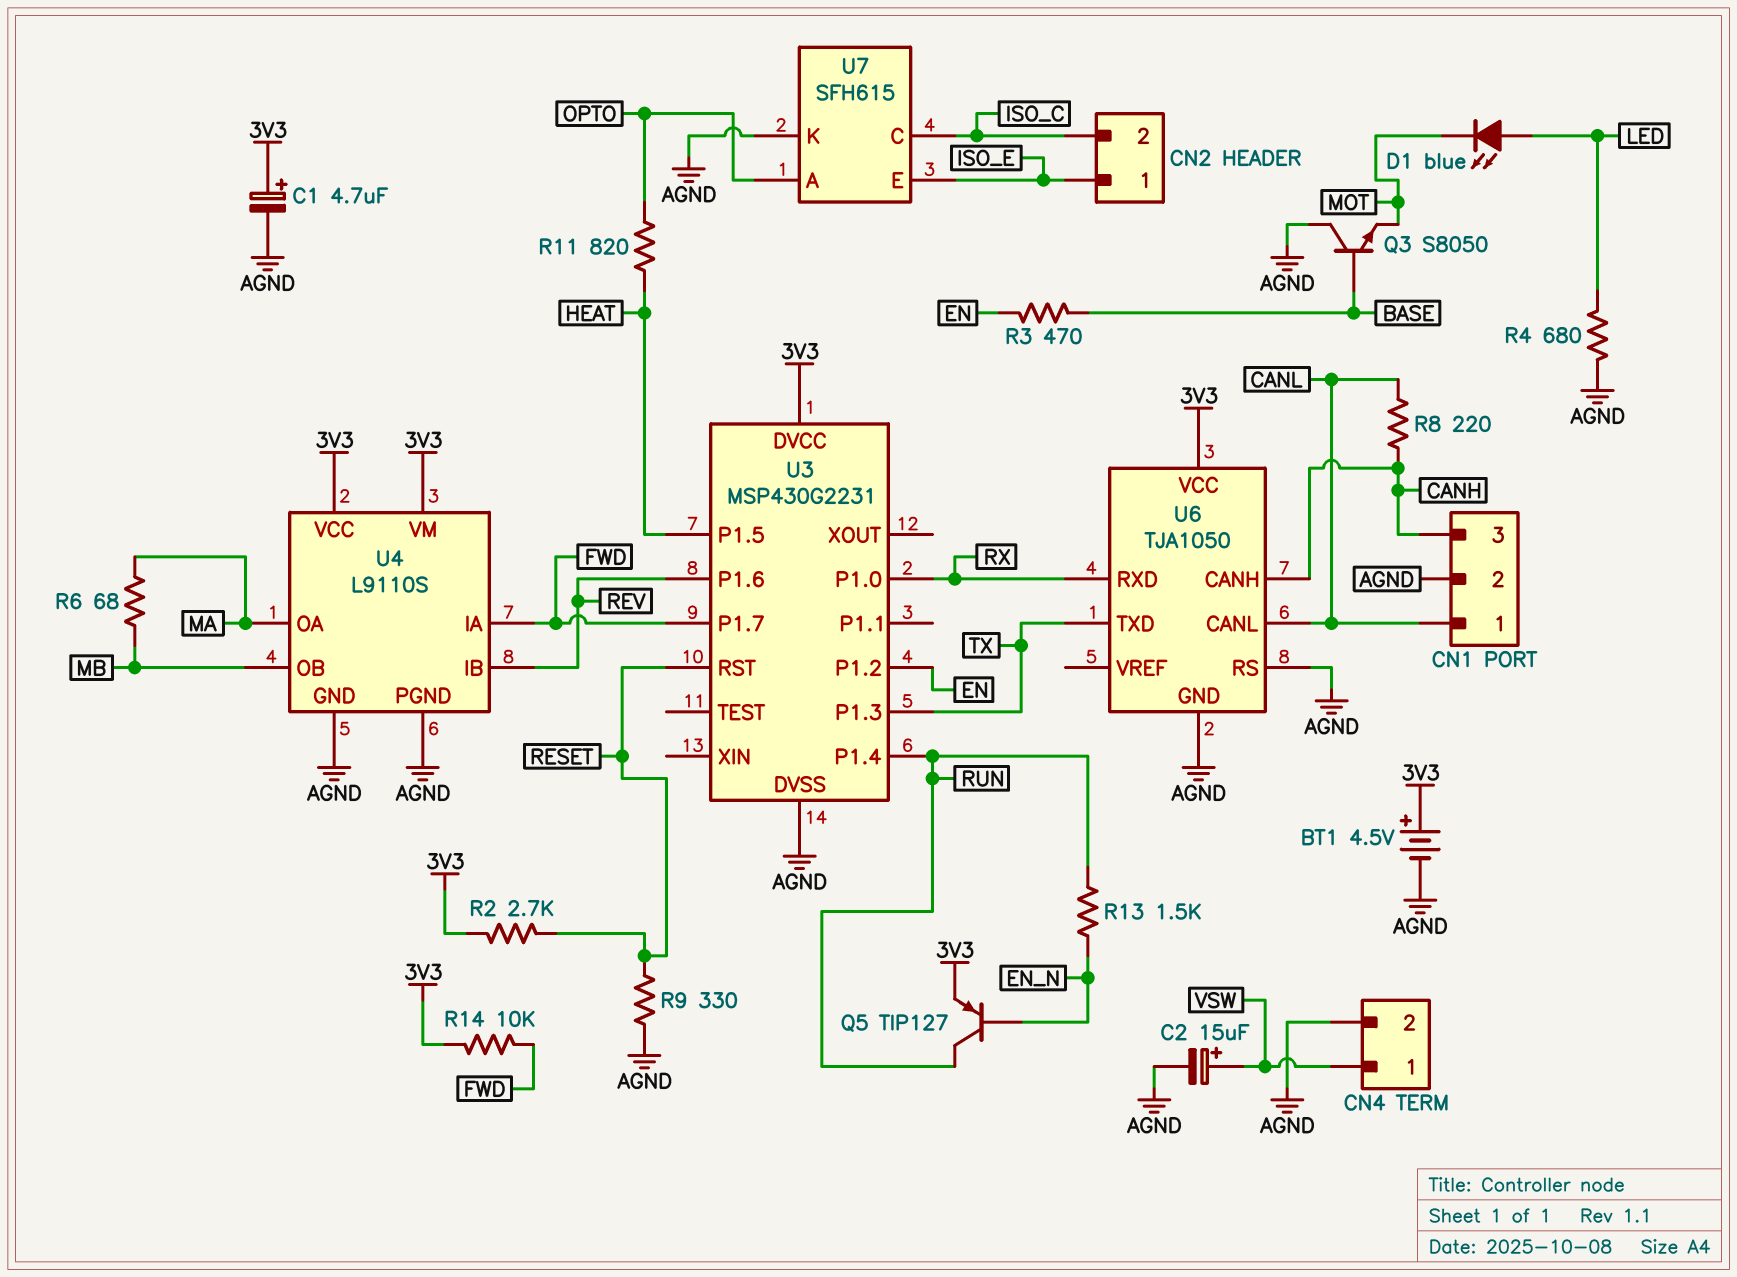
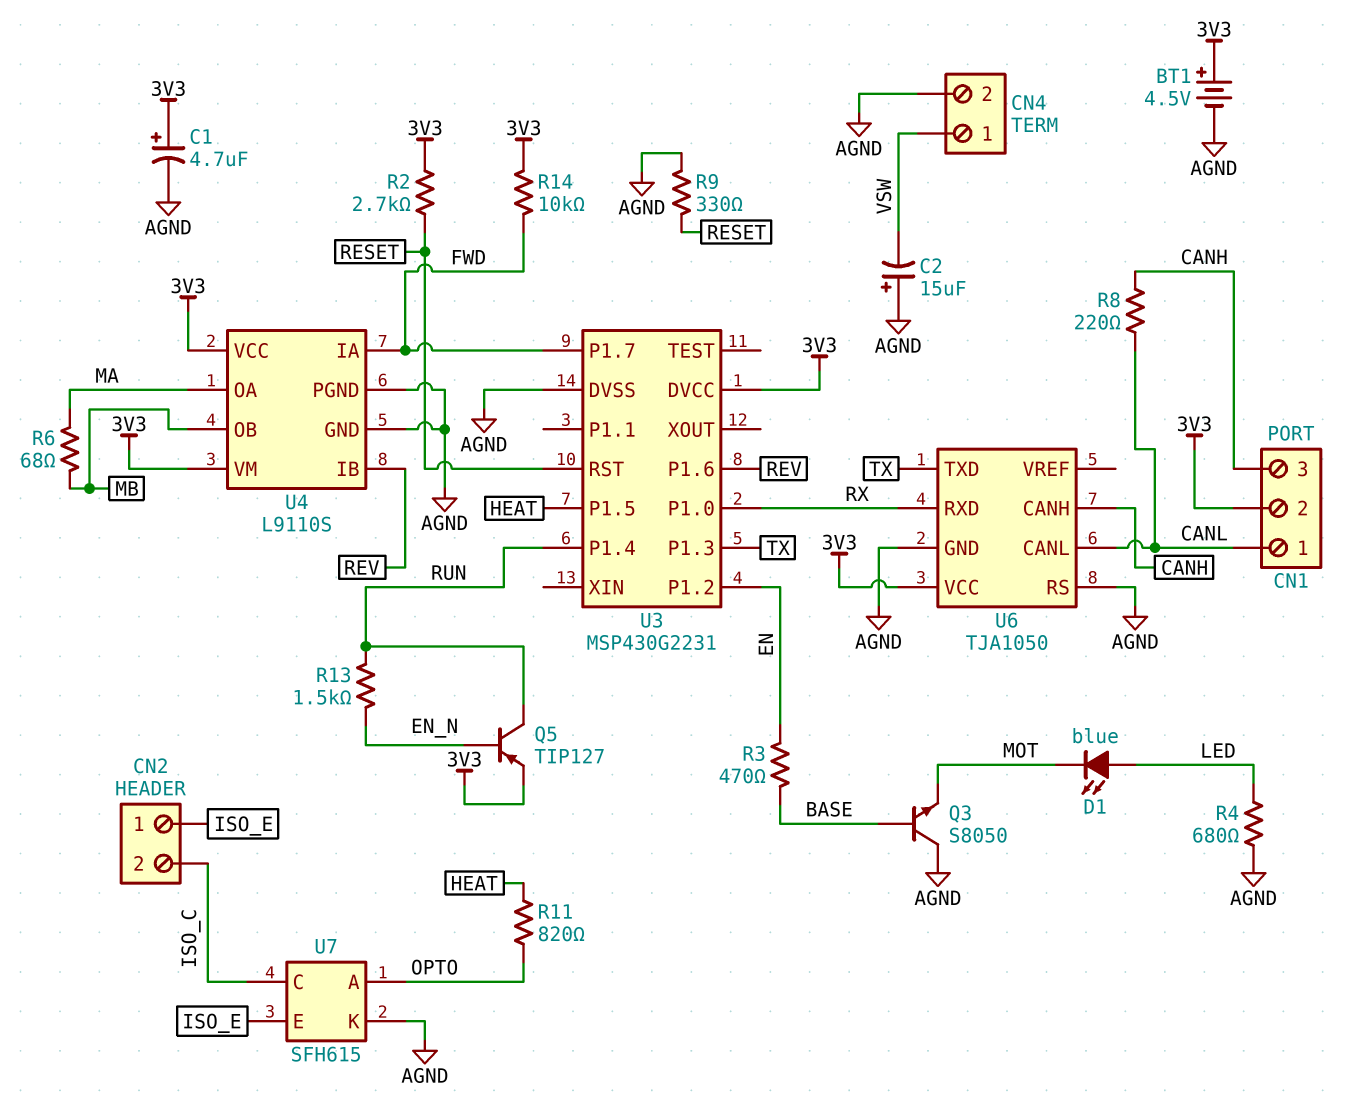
C2: 15uF (plus VSW, minus AGND) -> 15uF (plus AGND, minus VSW)
CN1 pin 2: AGND -> 3V3

